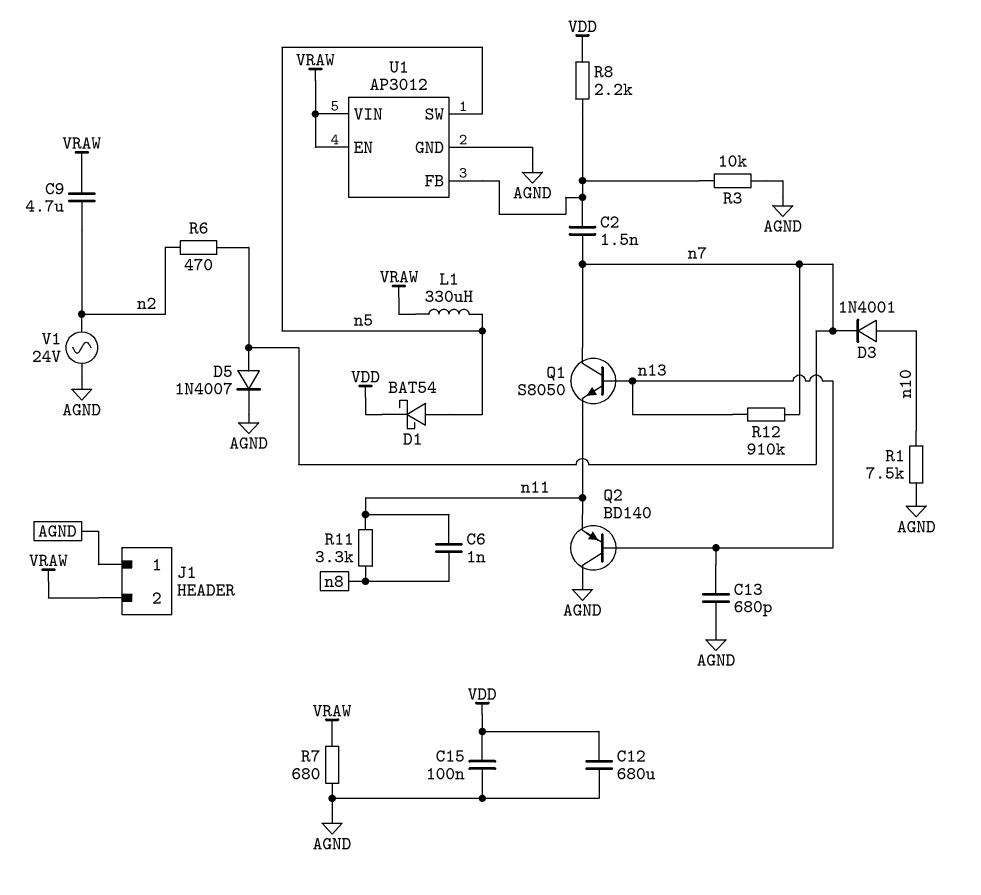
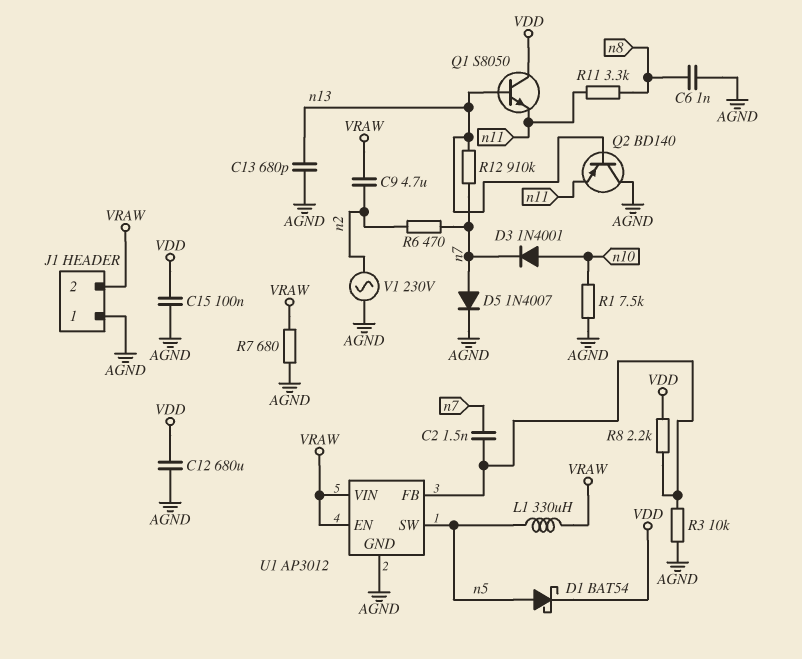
C6: 1nF (n8, n11) -> 1nF (AGND, n8)
Q1: NPN S8050 (B n13, C n7, E n11) -> NPN S8050 (B n13, C VDD, E n11)
V1: AC 24V (AGND, n2) -> AC 230V (AGND, n2)

